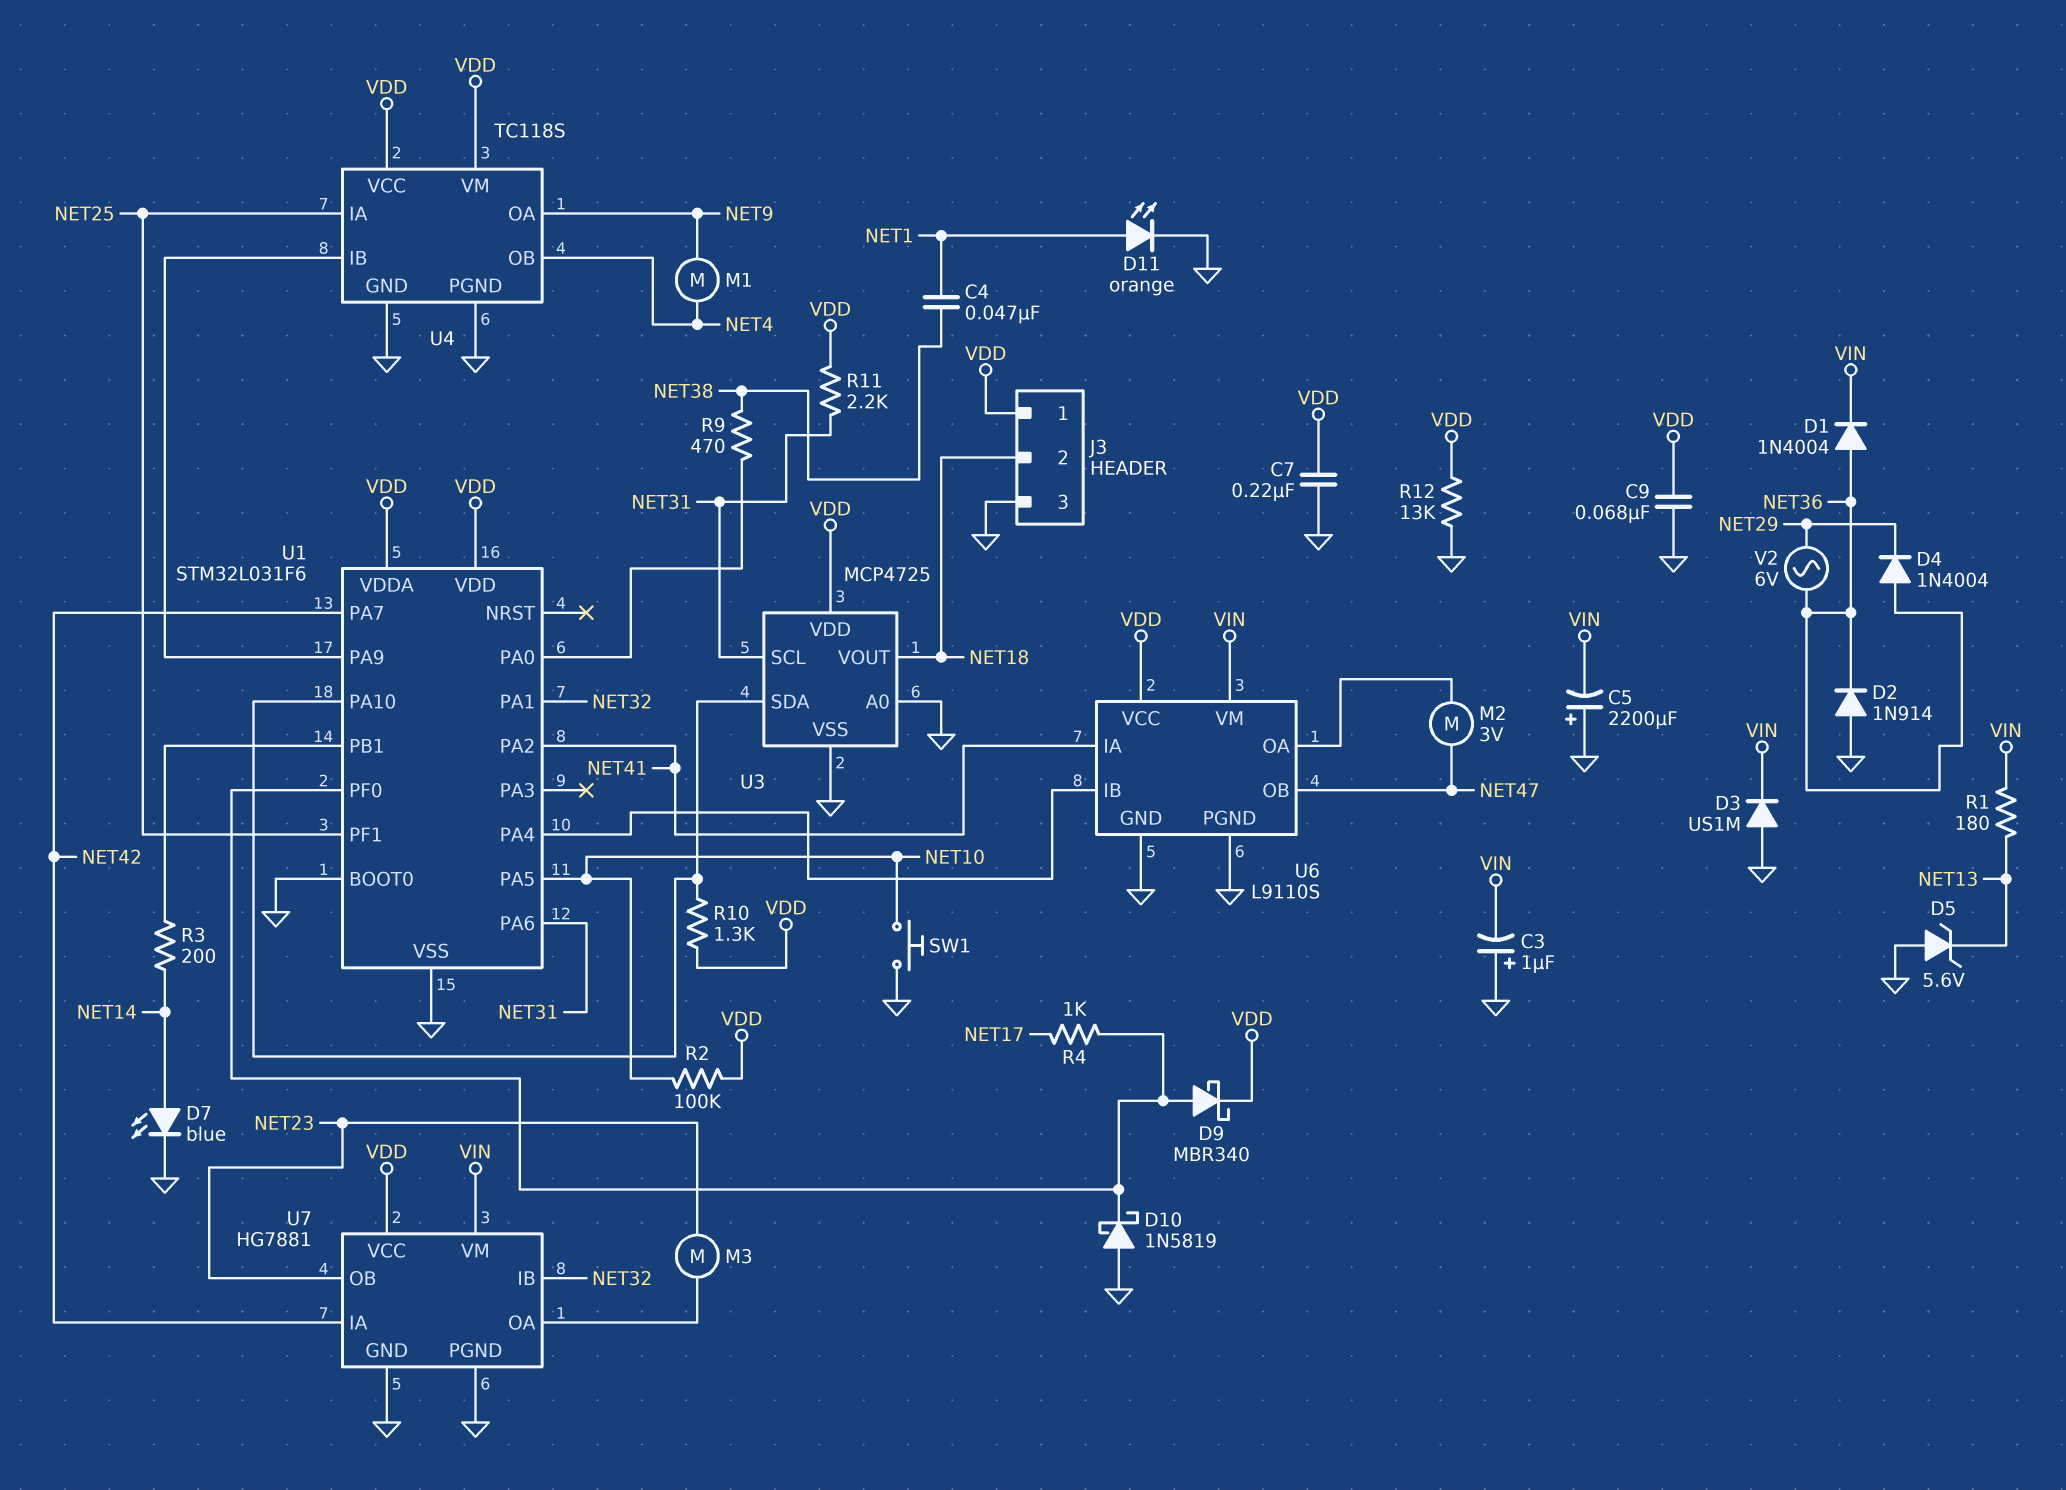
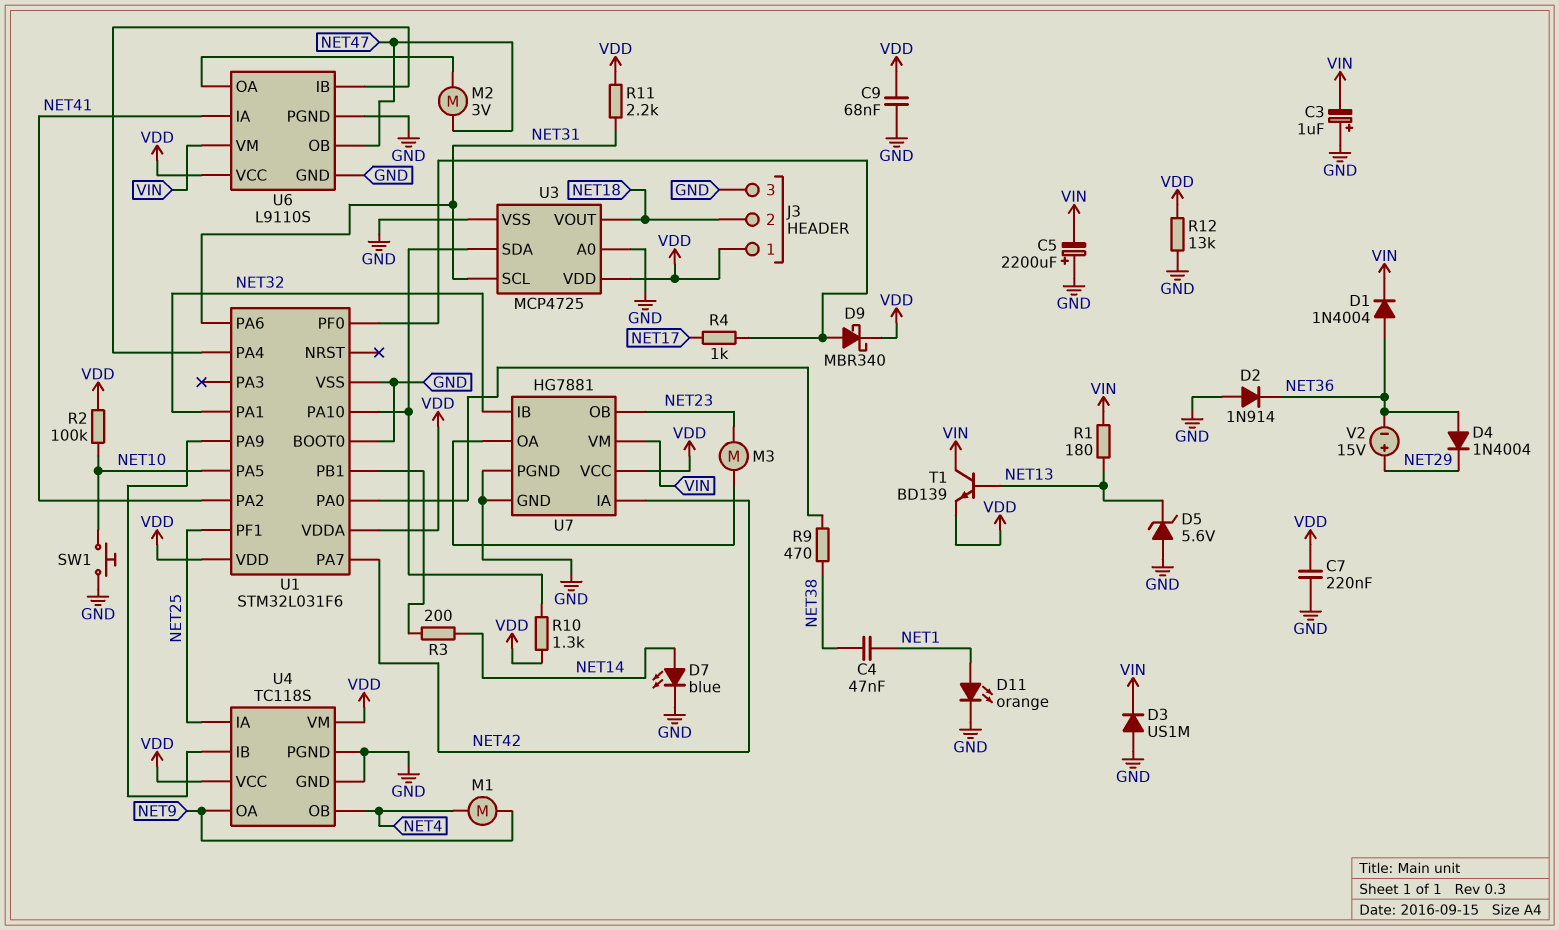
D10: schottky 1N5819 (A GND, K U1/PF0) -> none
T1: none -> NPN BD139 (B NET13, C VIN, E VDD)
V2: AC 6V (NET29, NET36) -> 15V (plus NET29, minus NET36)

